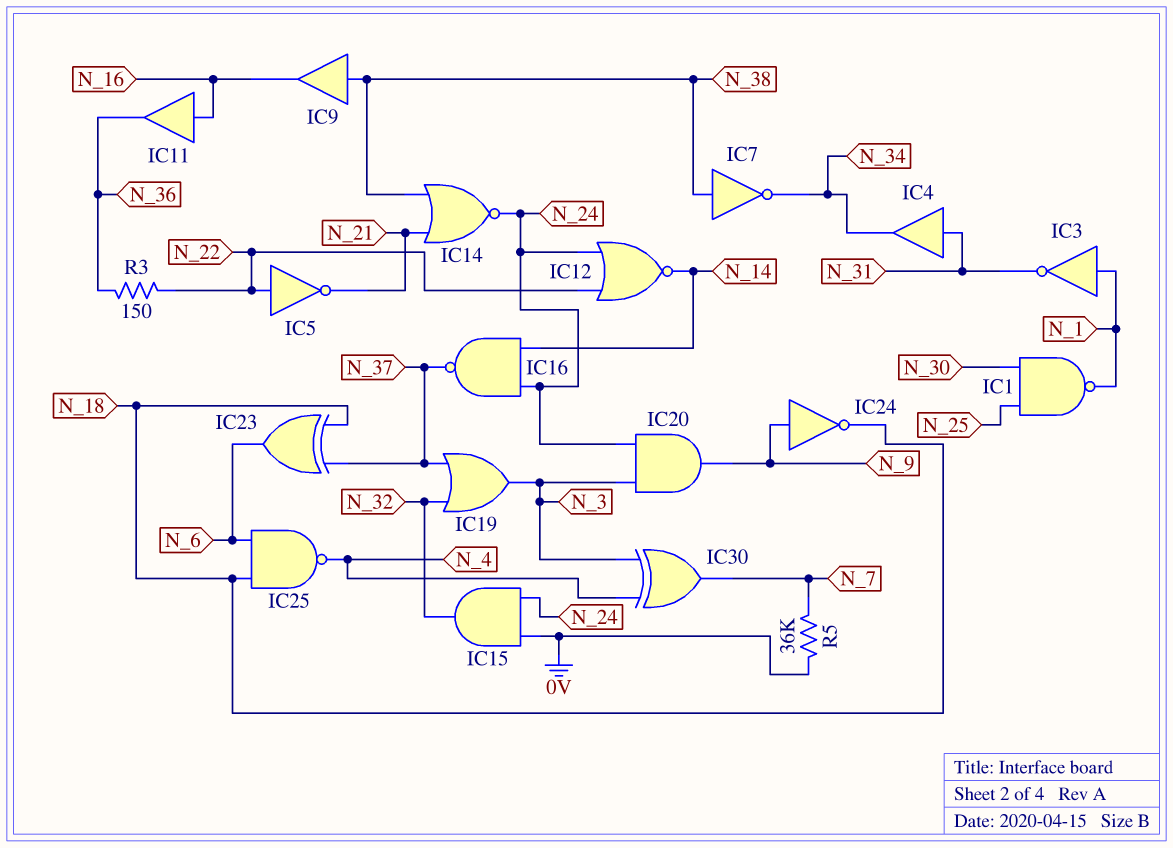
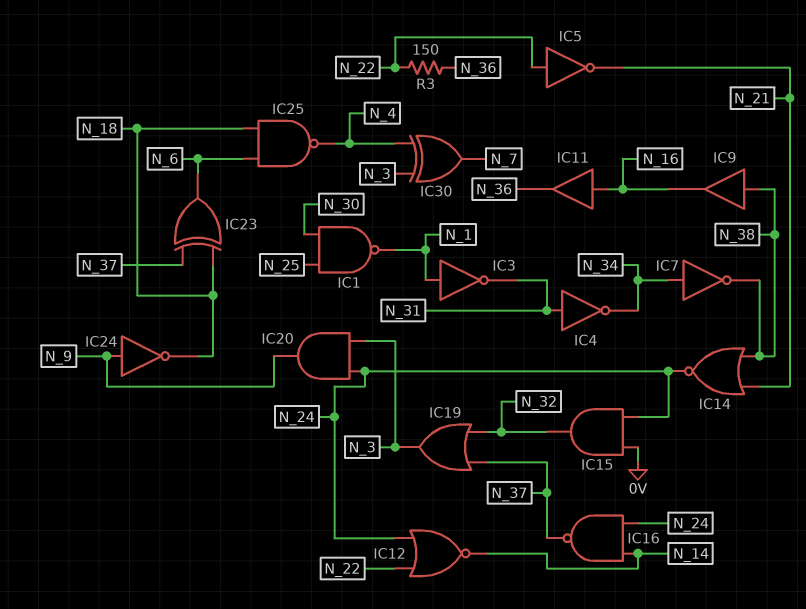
IC4: buffer (in N_31, out N_34) -> NOT (in N_31, out N_34)
IC7: NOT (in N_38, out N_34) -> NOT (in N_34, out N_38)
R5: 36k (0V, N_7) -> none

